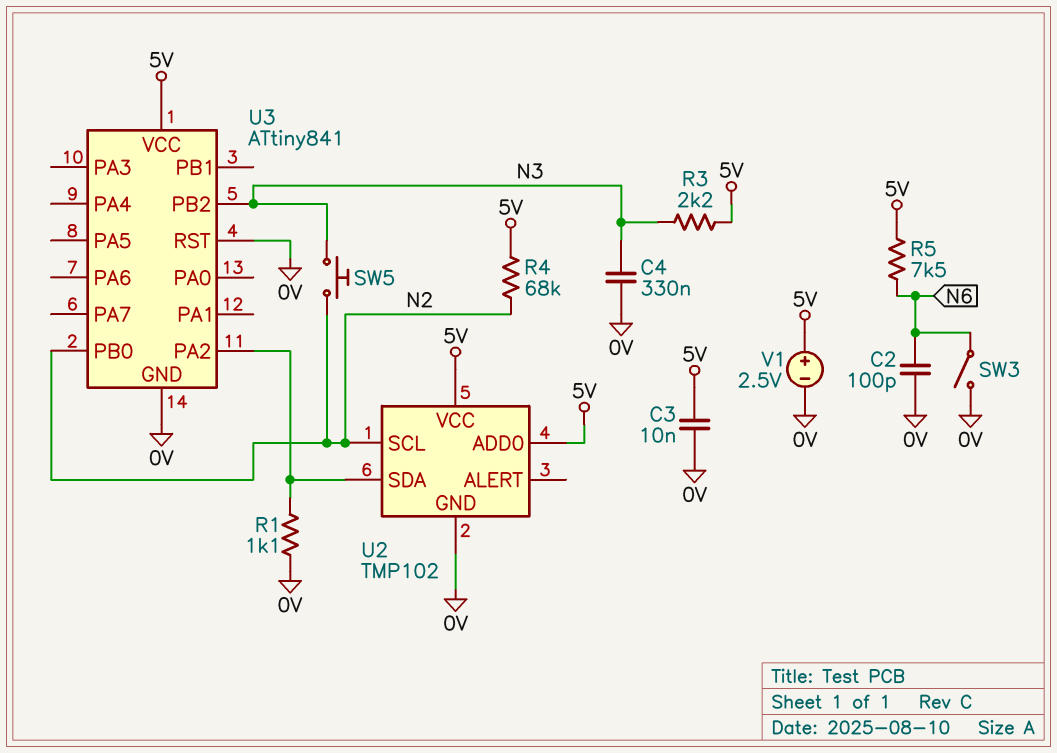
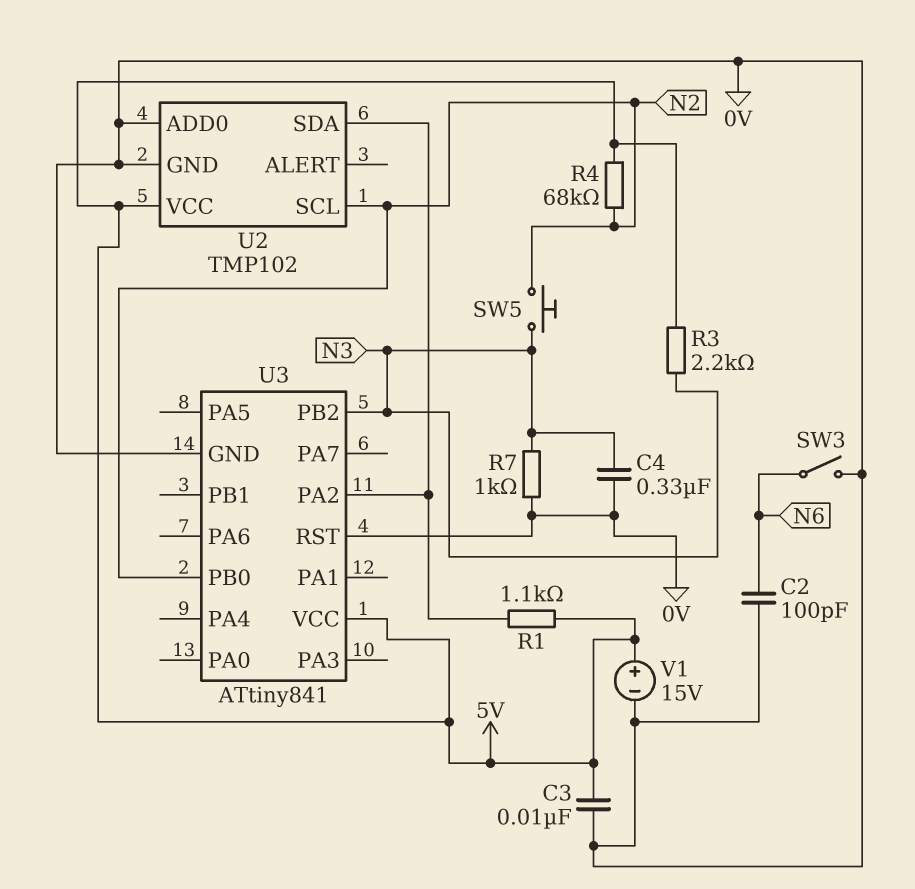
R1: 1.1k (0V, U2/SDA) -> 1.1k (5V, U2/SDA)
R5: 7.5k (5V, N6) -> none
R7: none -> 1k (0V, N3)
U2 pin ADD0: 5V -> 0V
V1: 2.5V (plus 5V, minus 0V) -> 15V (plus 5V, minus 0V)

